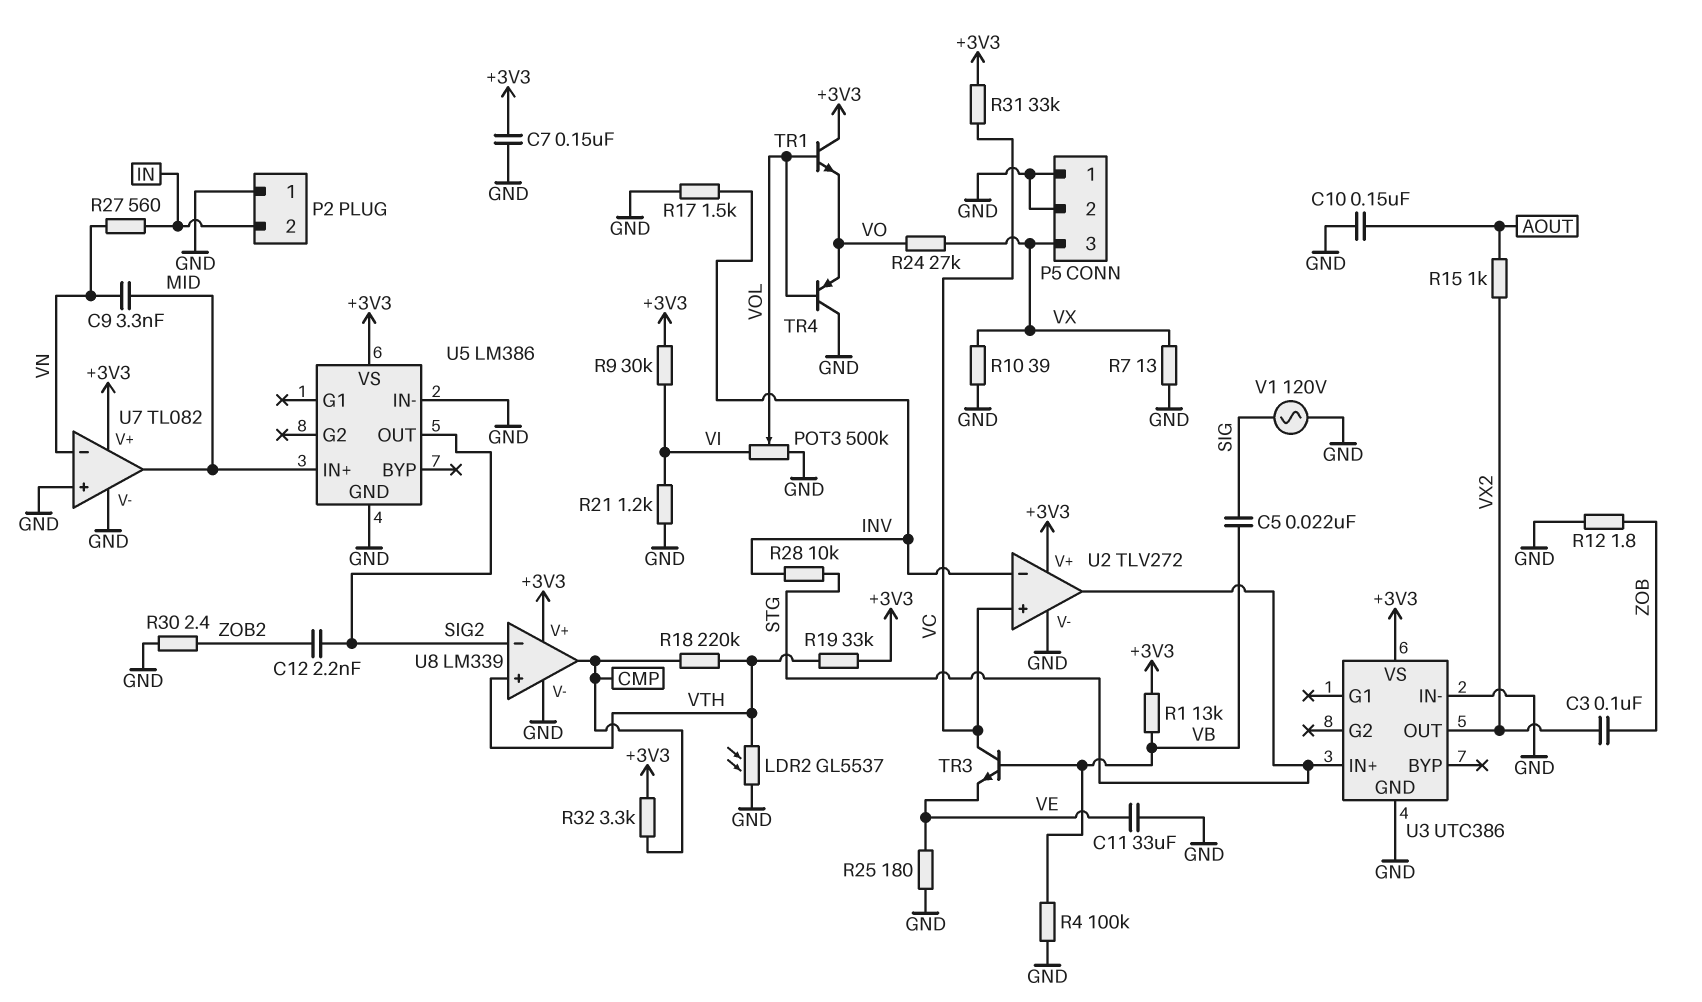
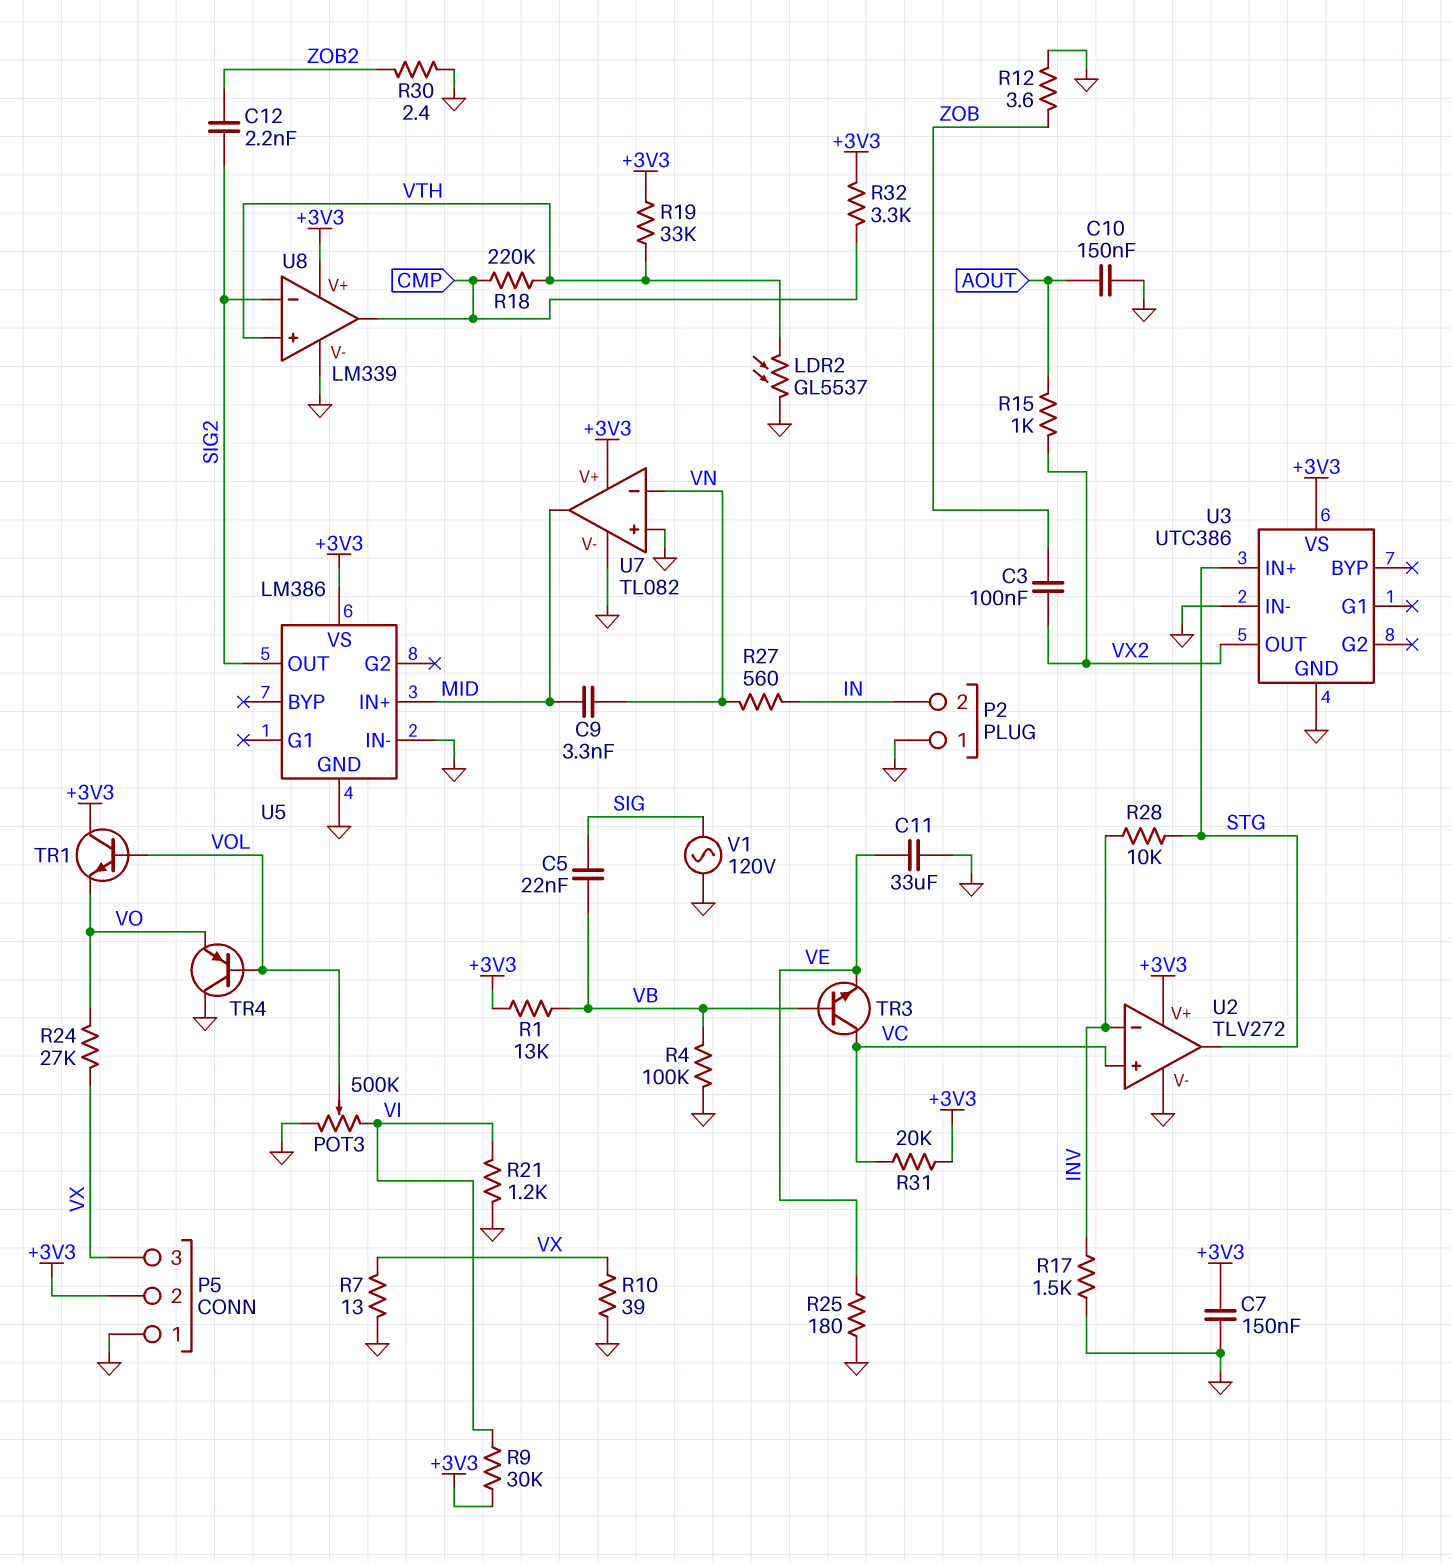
P5 pin 2: GND -> +3V3
R12: 1.8 (GND, ZOB) -> 3.6 (GND, ZOB)
R31: 33k (+3V3, VC) -> 20k (+3V3, VC)

